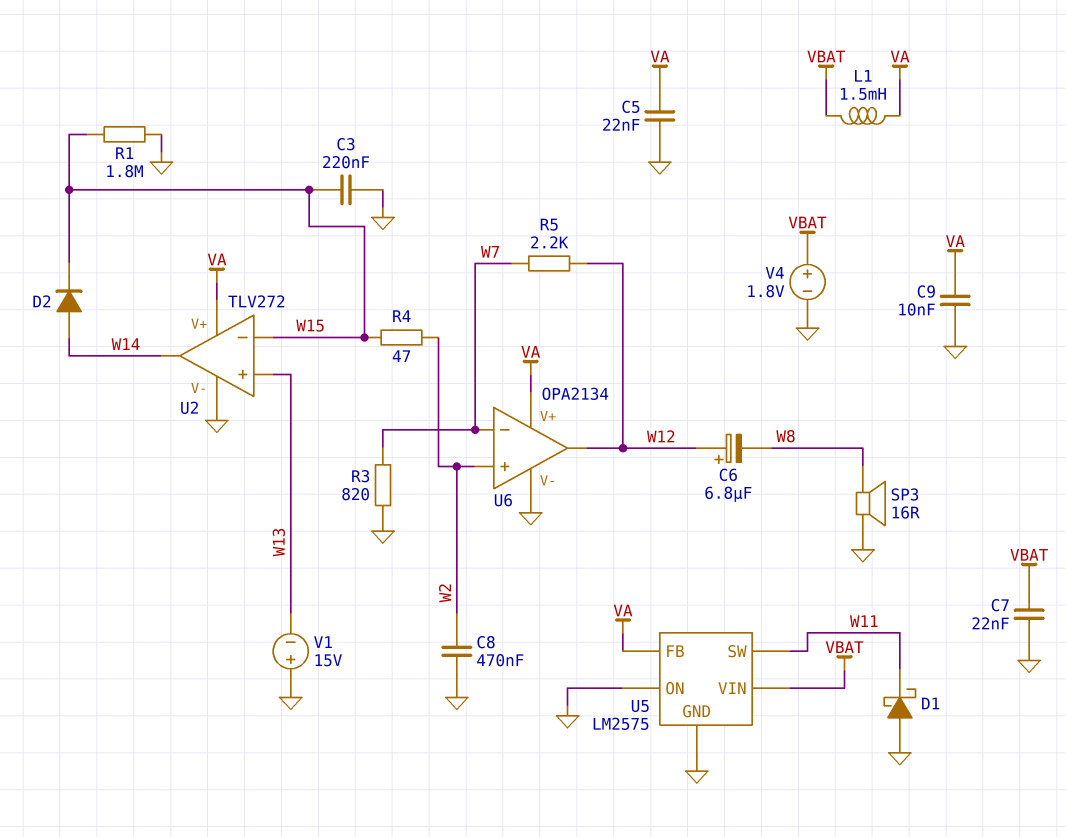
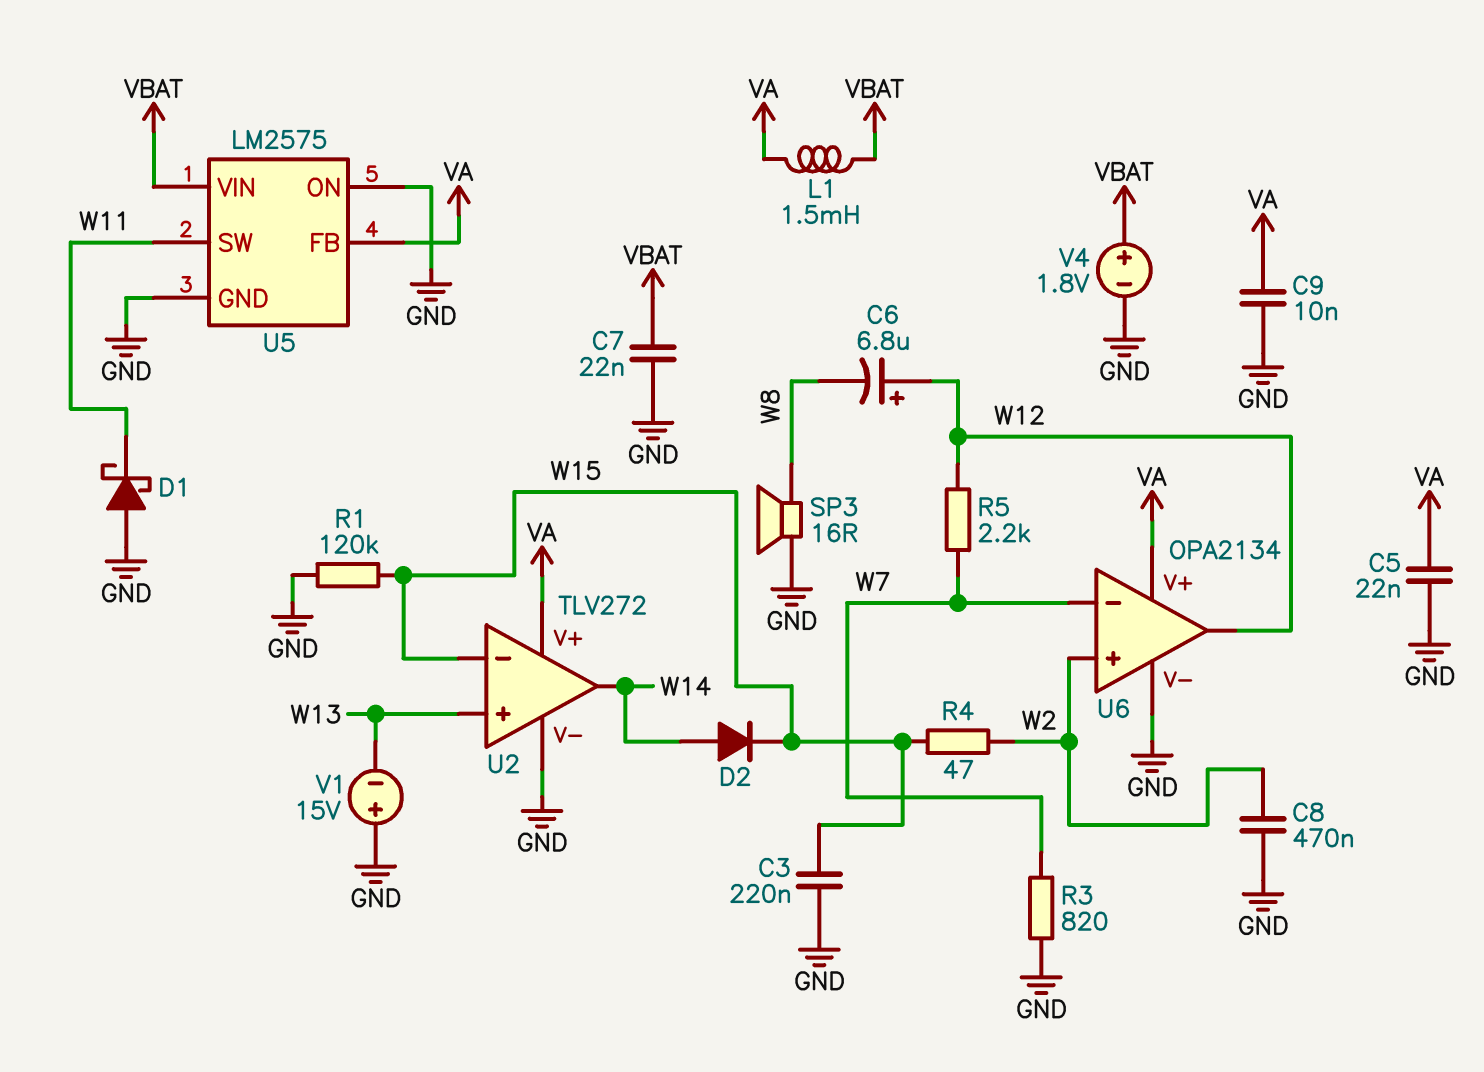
R1: 1.8M (GND, W15) -> 120k (GND, W15)

